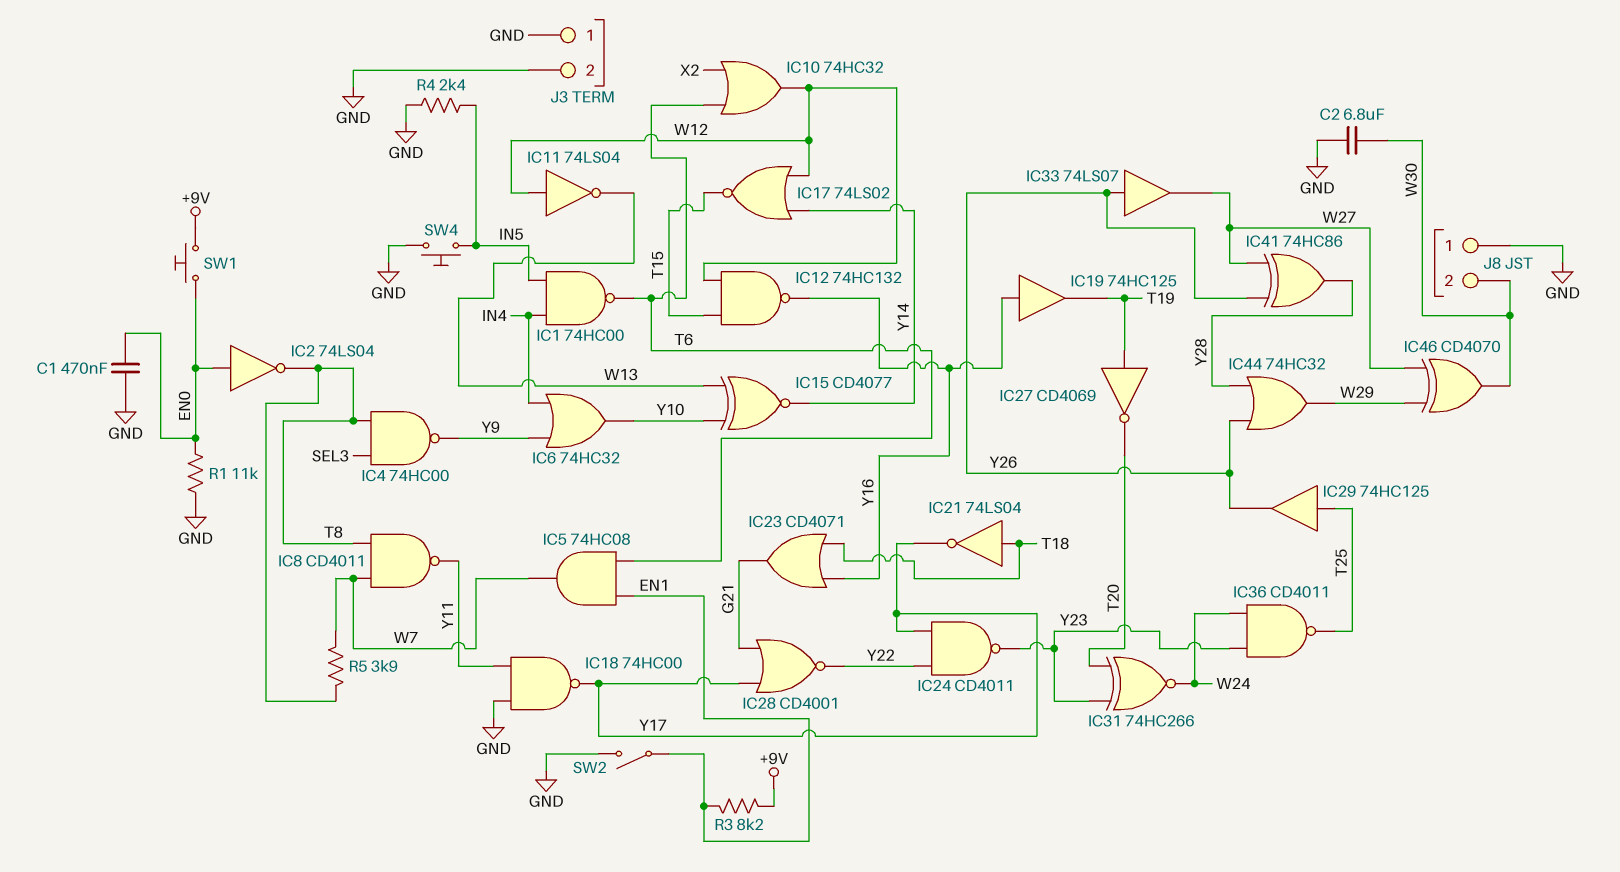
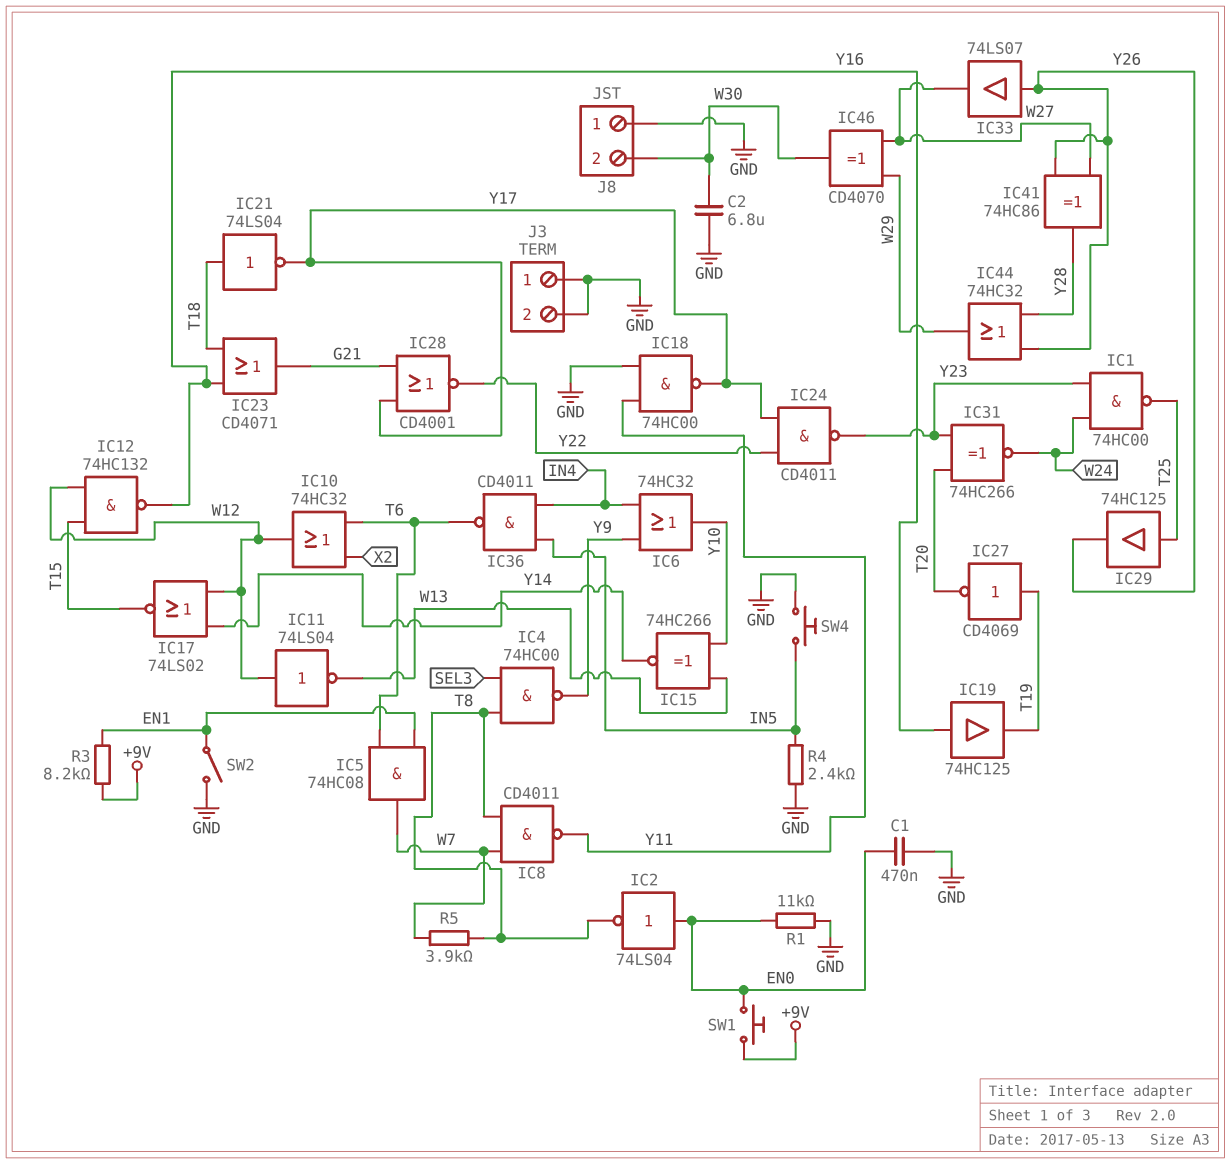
IC1: NAND 74HC00 (in IN4, in IN5, out T6) -> NAND 74HC00 (in W24, in Y23, out T25)
IC15: XNOR CD4077 (in W13, in Y10, out Y14) -> XNOR 74HC266 (in W13, in Y10, out Y14)
IC36: NAND CD4011 (in W24, in Y23, out T25) -> NAND CD4011 (in IN4, in IN5, out T6)

